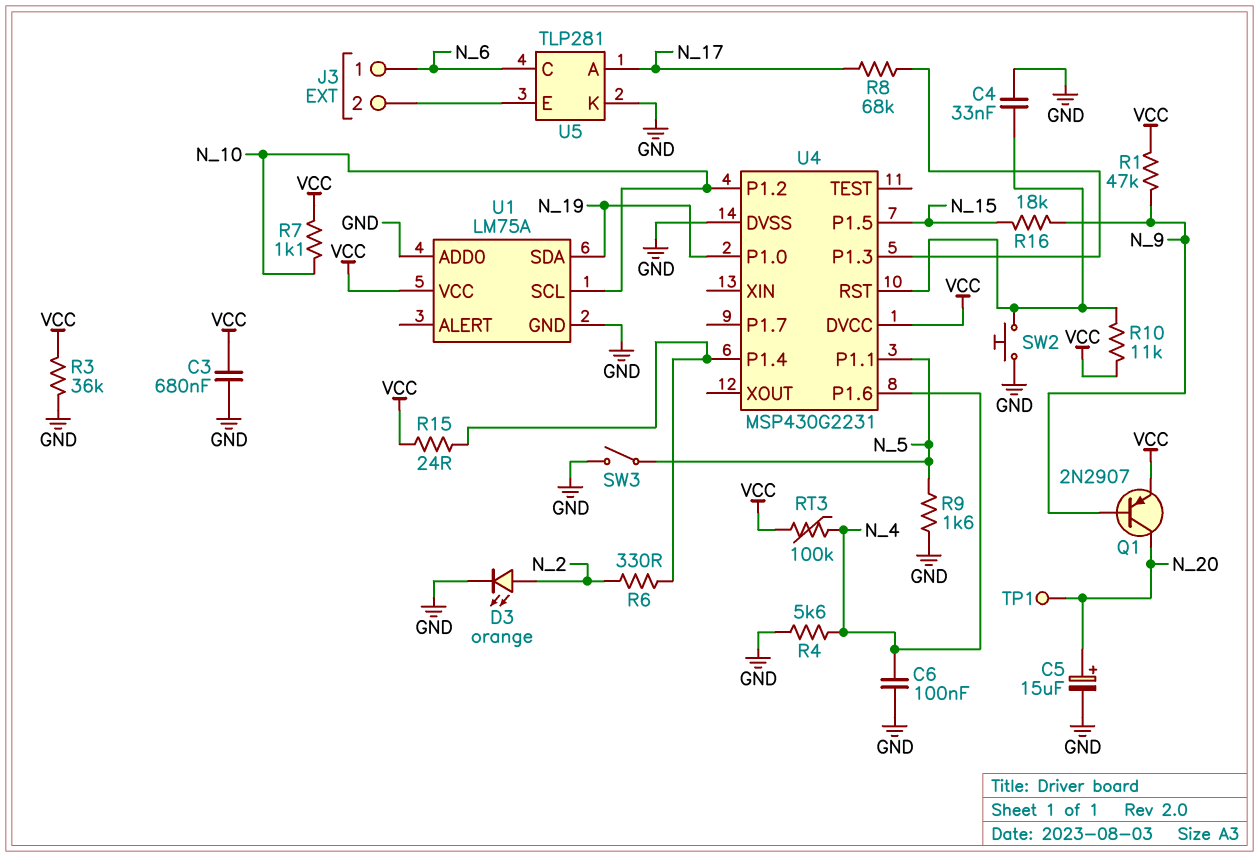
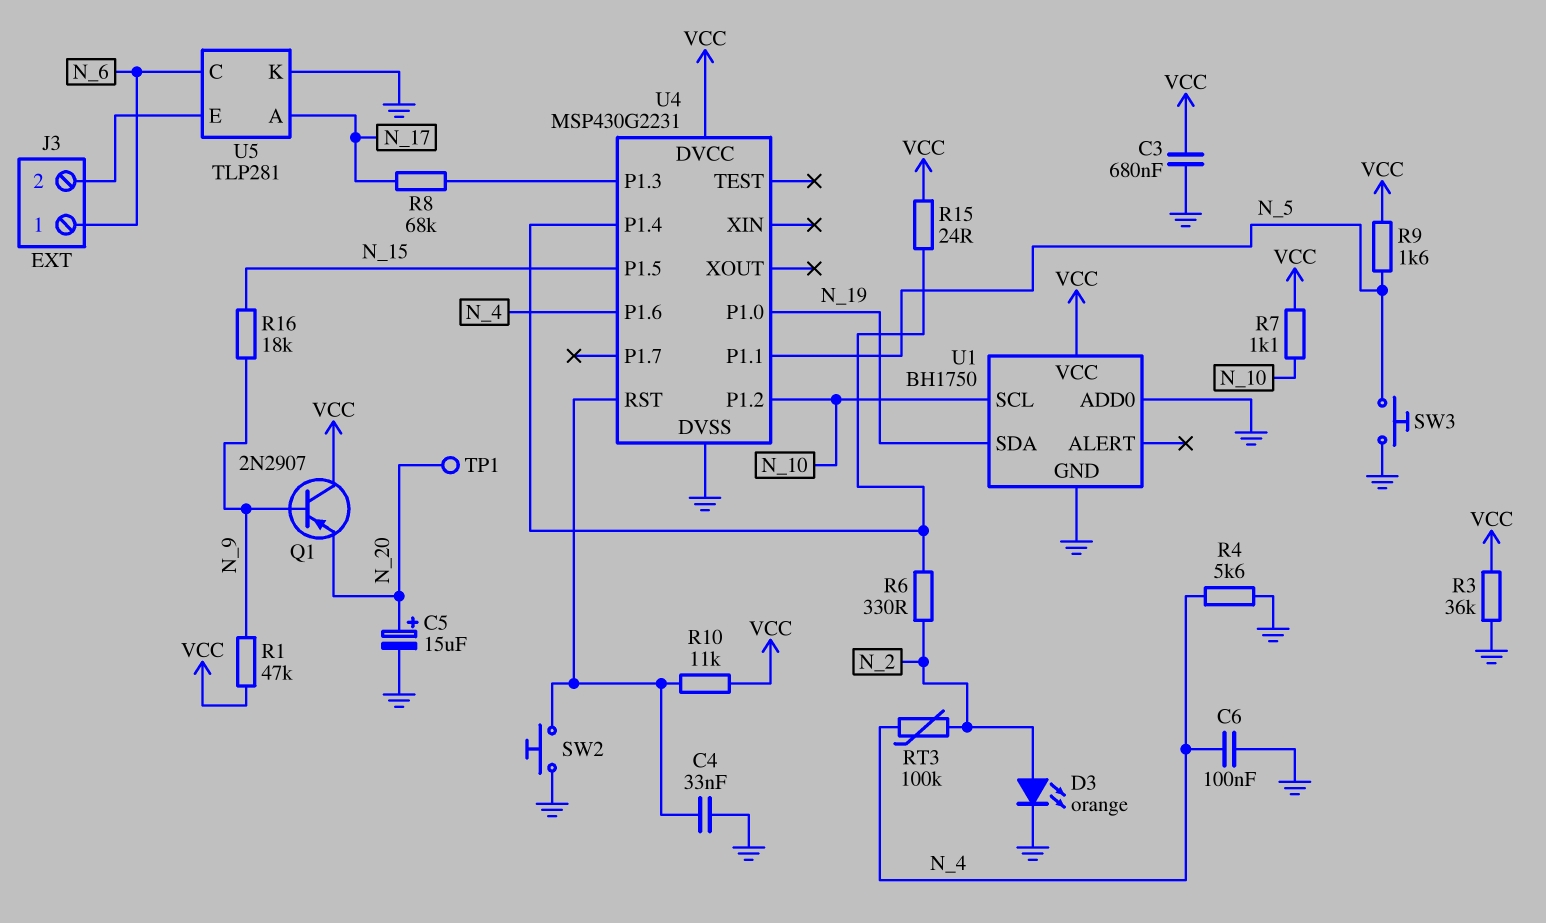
Q1: PNP 2N2907 (B N_9, C N_20, E VCC) -> PNP 2N2907 (B N_9, C VCC, E N_20)
R9: 1.6k (GND, N_5) -> 1.6k (N_5, VCC)
RT3: 100k (N_4, VCC) -> 100k (N_2, N_4)
SW3: switch (GND, N_5) -> button (GND, N_5)
U1: LM75A -> BH1750

